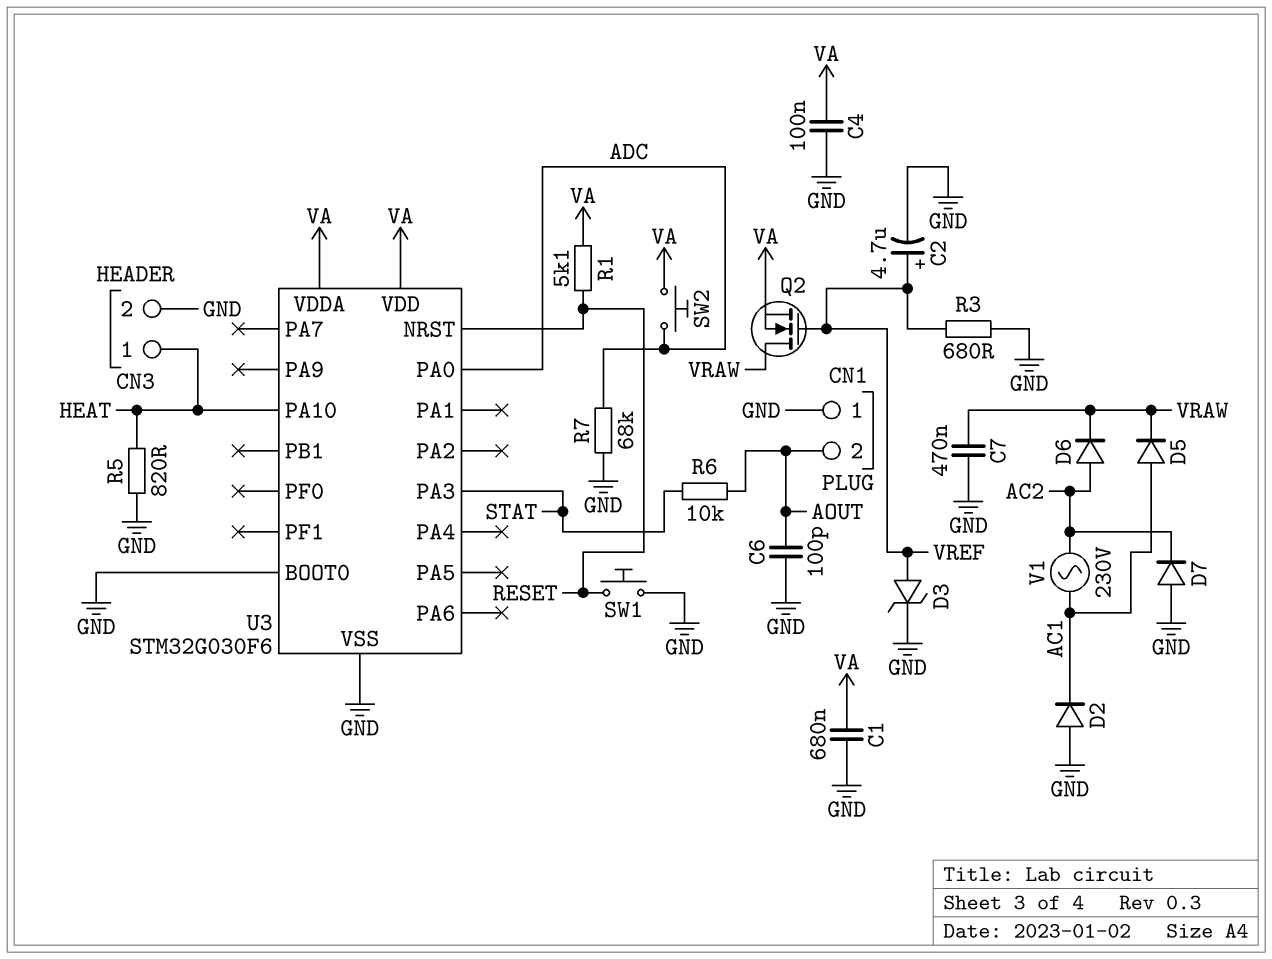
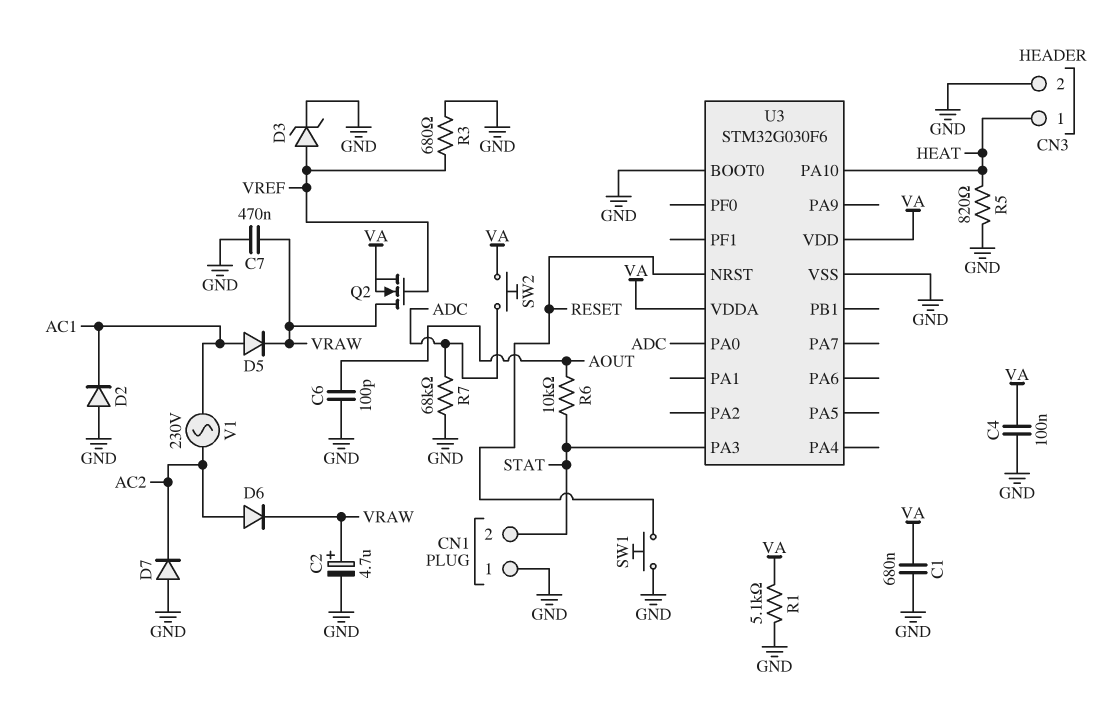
C2: 4.7uF (plus VREF, minus GND) -> 4.7uF (plus VRAW, minus GND)
CN1 pin 2: AOUT -> STAT
R1: 5.1k (RESET, VA) -> 5.1k (GND, VA)

